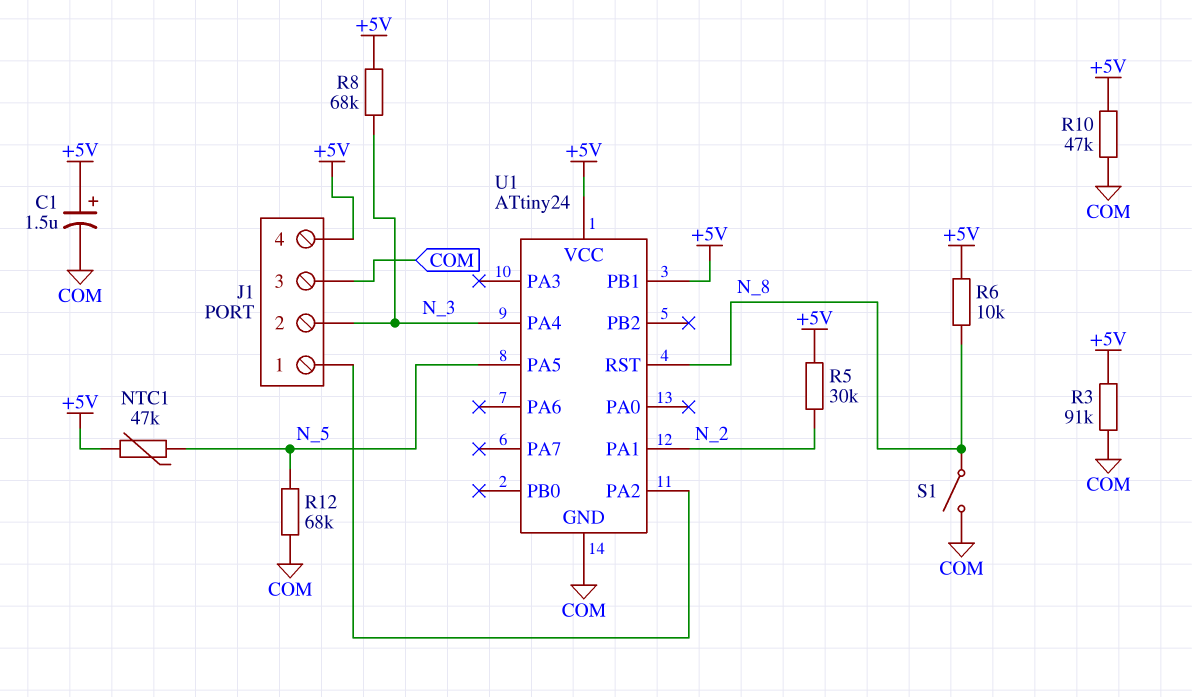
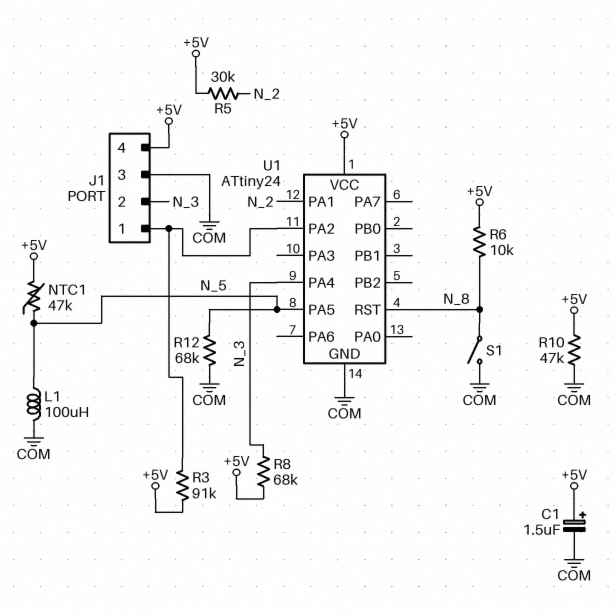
L1: none -> 100uH (COM, N_5)
R3: 91k (+5V, COM) -> 91k (+5V, J1/1)
U1 pin PB1: +5V -> none

